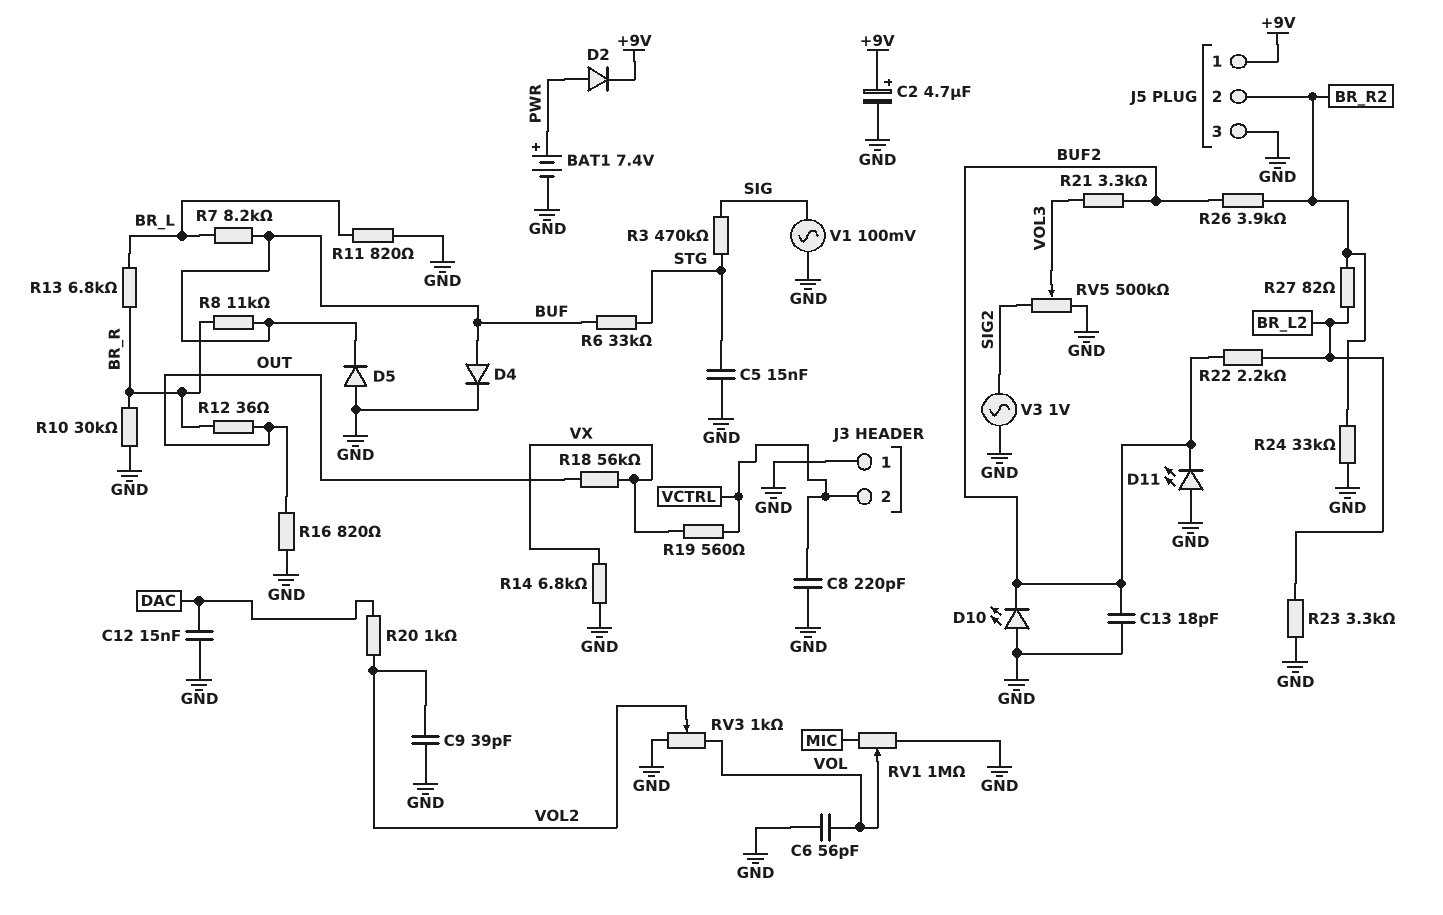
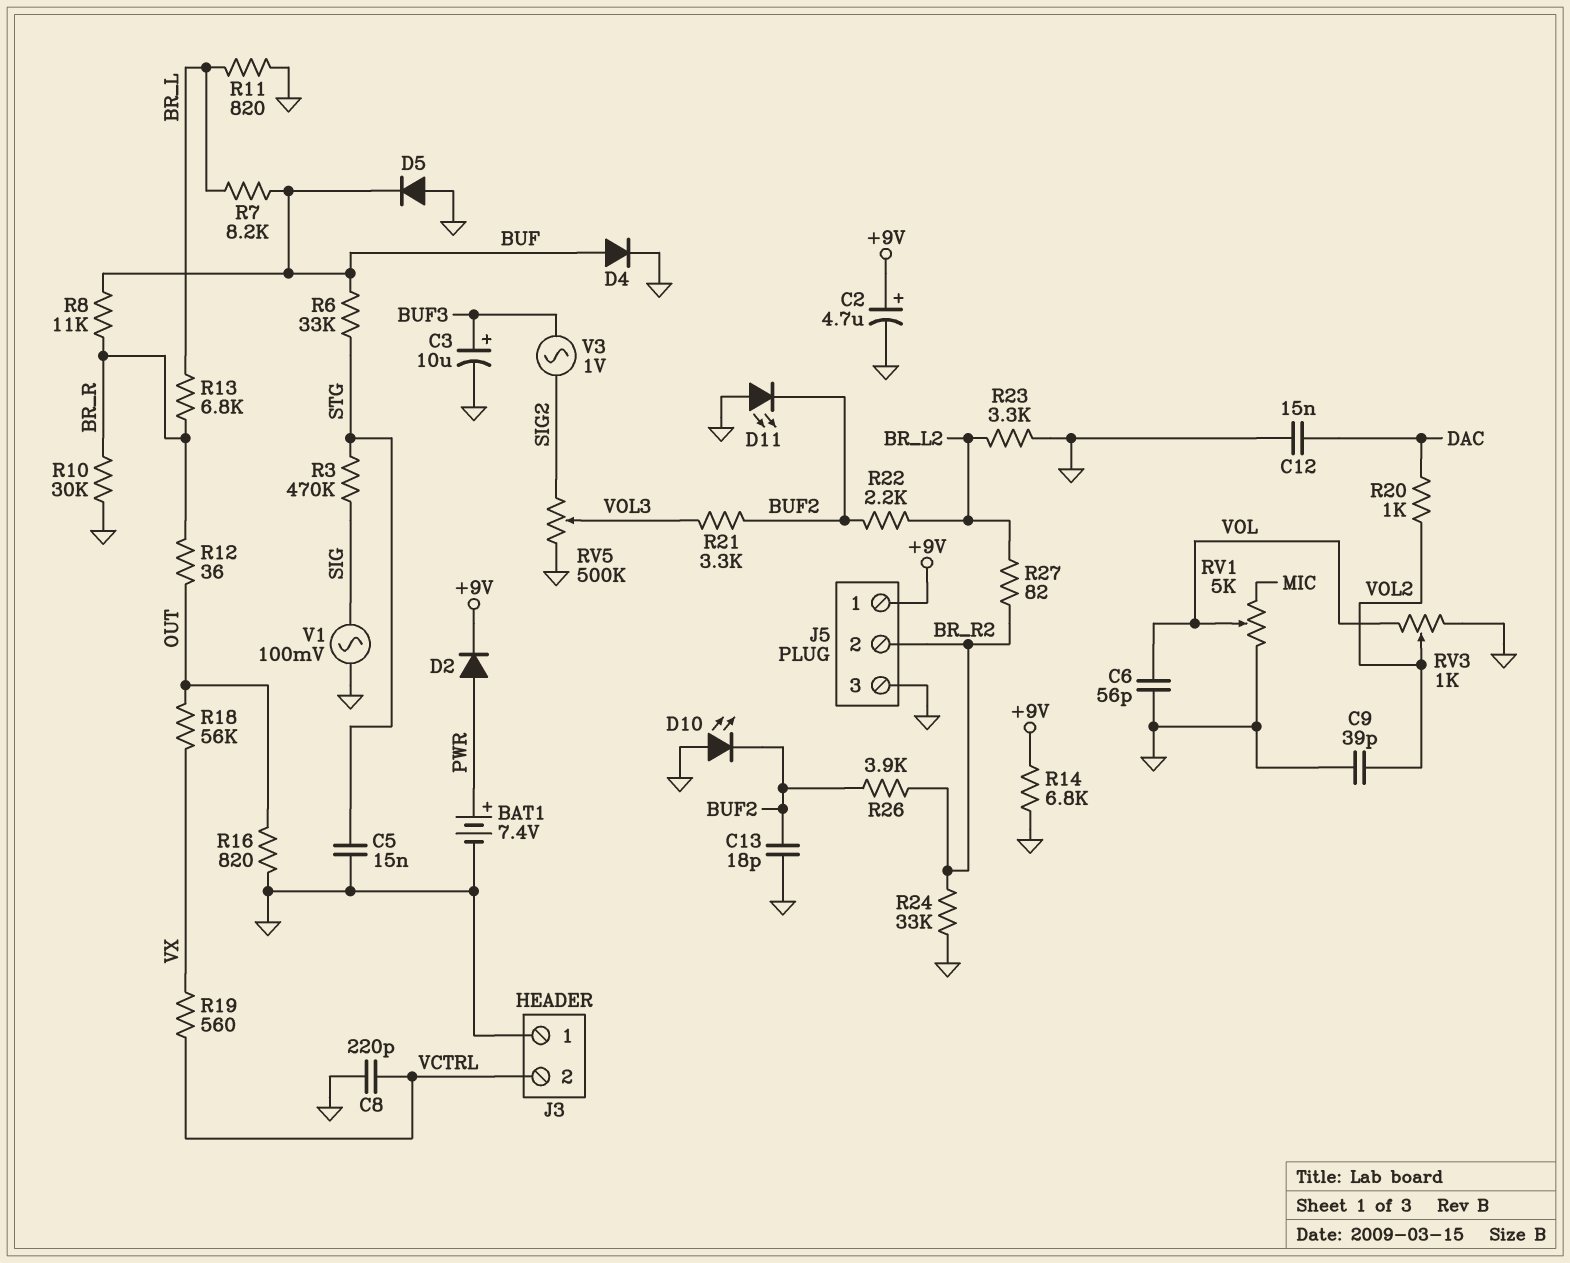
C3: none -> 10uF (plus BUF3, minus GND)
R14: 6.8k (GND, VX) -> 6.8k (+9V, GND)
RV1: 1M (GND, MIC, wiper VOL) -> 5k (GND, MIC, wiper VOL)
V3: AC 1V (GND, SIG2) -> AC 1V (BUF3, SIG2)

